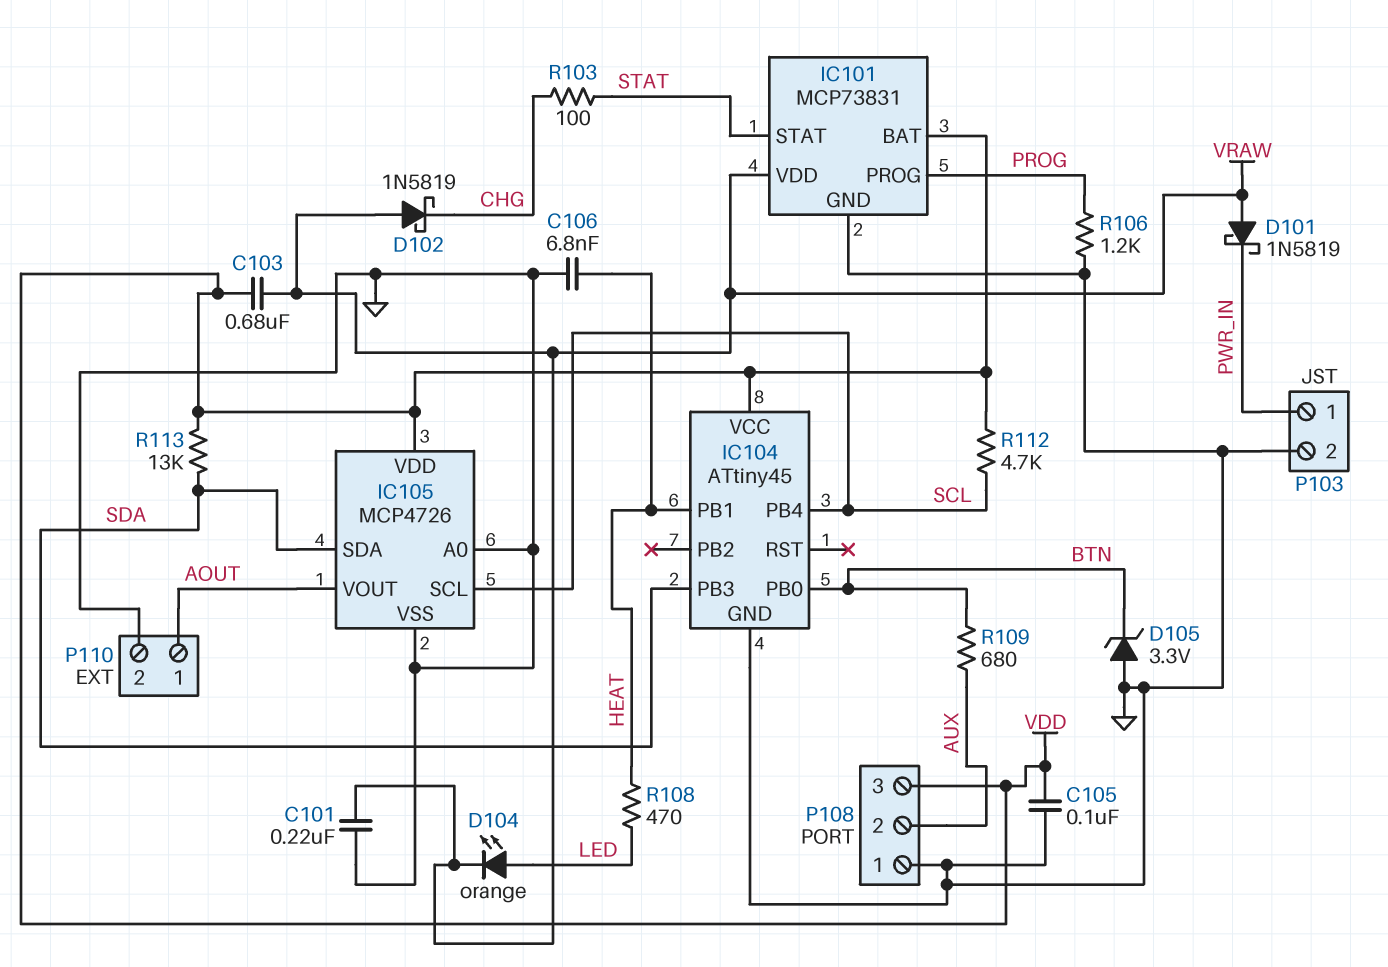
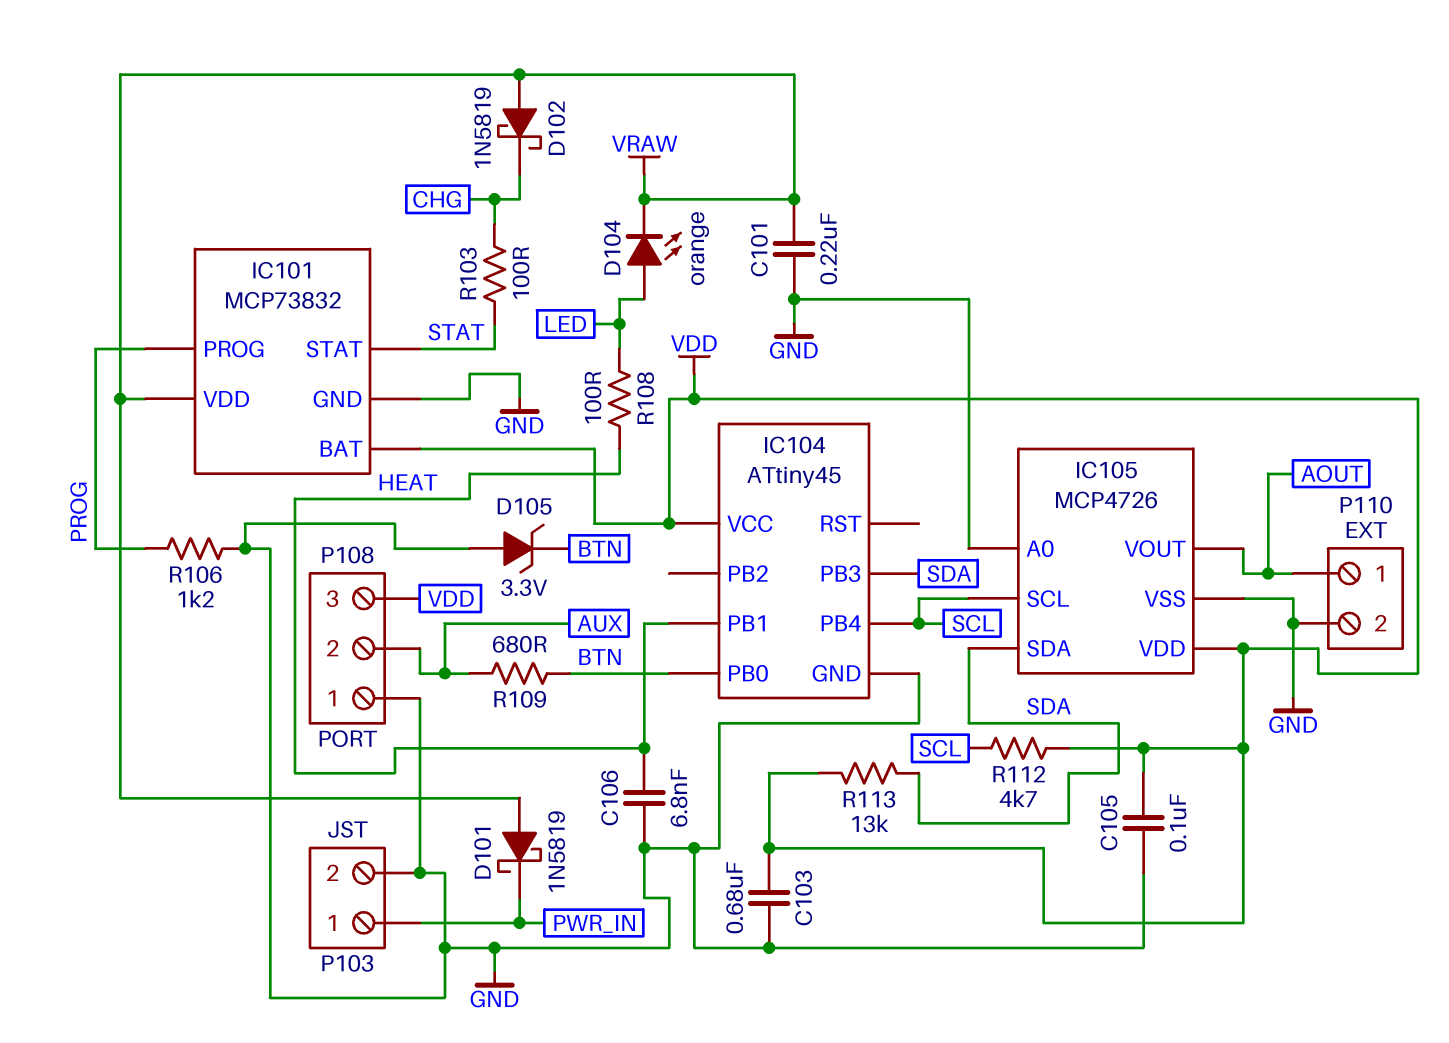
C103: 680nF (VDD, VRAW) -> 680nF (GND, VDD)
IC101: MCP73831 -> MCP73832
R108: 470 (HEAT, LED) -> 100 (HEAT, LED)

